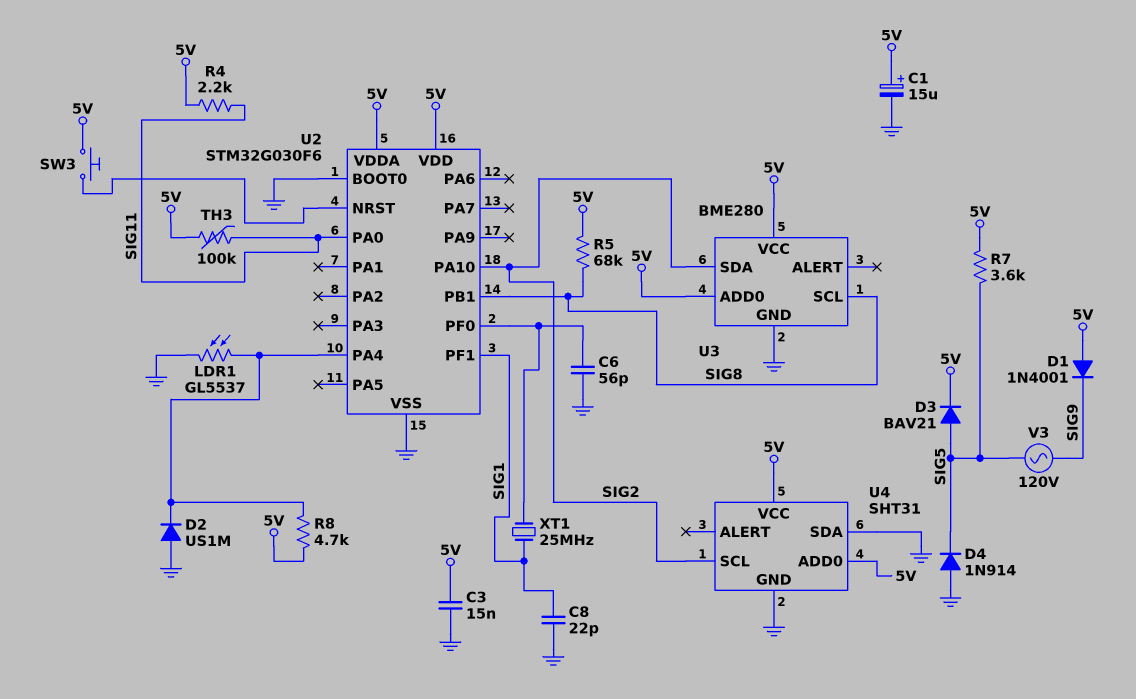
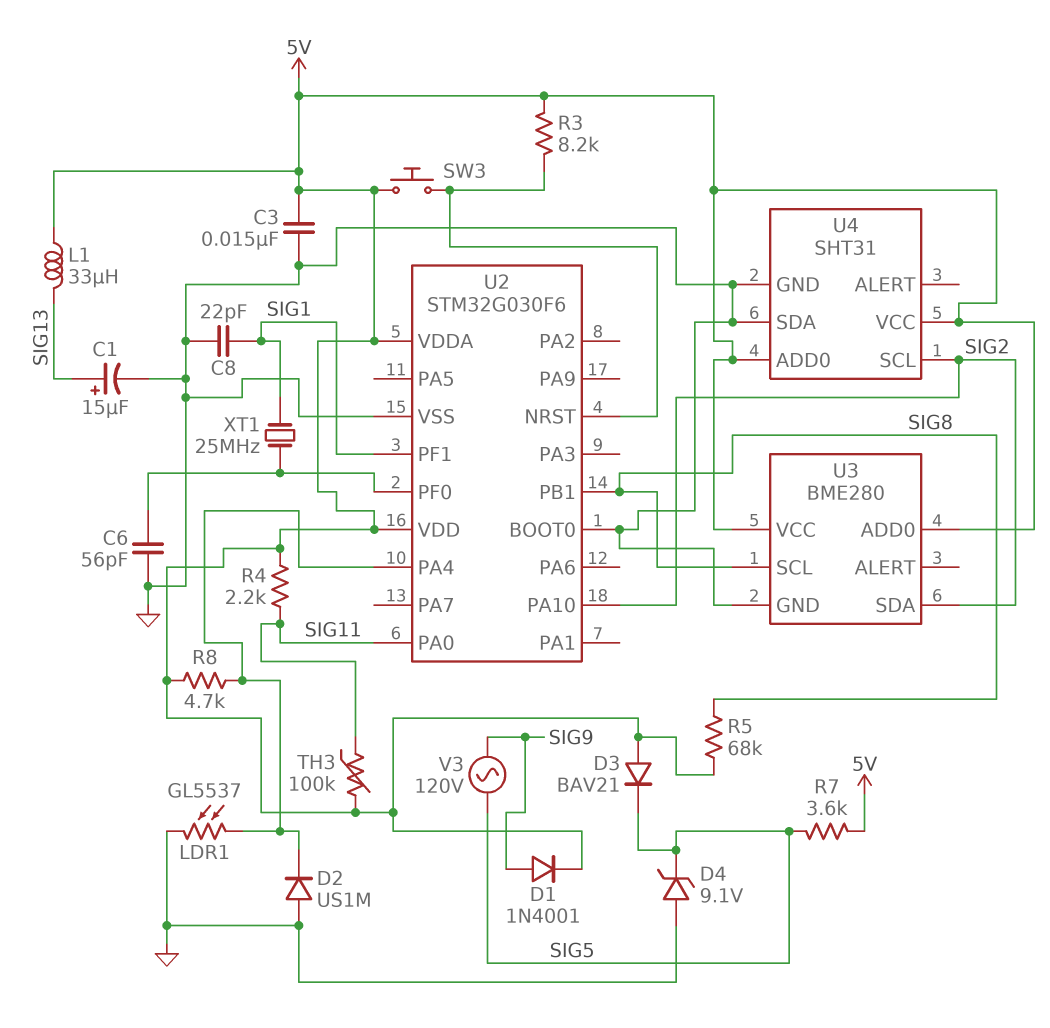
C1: 15uF (plus 5V, minus GND) -> 15uF (plus SIG13, minus GND)
D1: diode 1N4001 (A 5V, K SIG9) -> diode 1N4001 (A SIG9, K 5V)
D3: diode BAV21 (A SIG5, K 5V) -> diode BAV21 (A 5V, K SIG5)
D4: diode 1N914 (A GND, K SIG5) -> zener 9.1V (A GND, K SIG5)
L1: none -> 33uH (5V, SIG13)
R3: none -> 8.2k (5V, U2/NRST)

